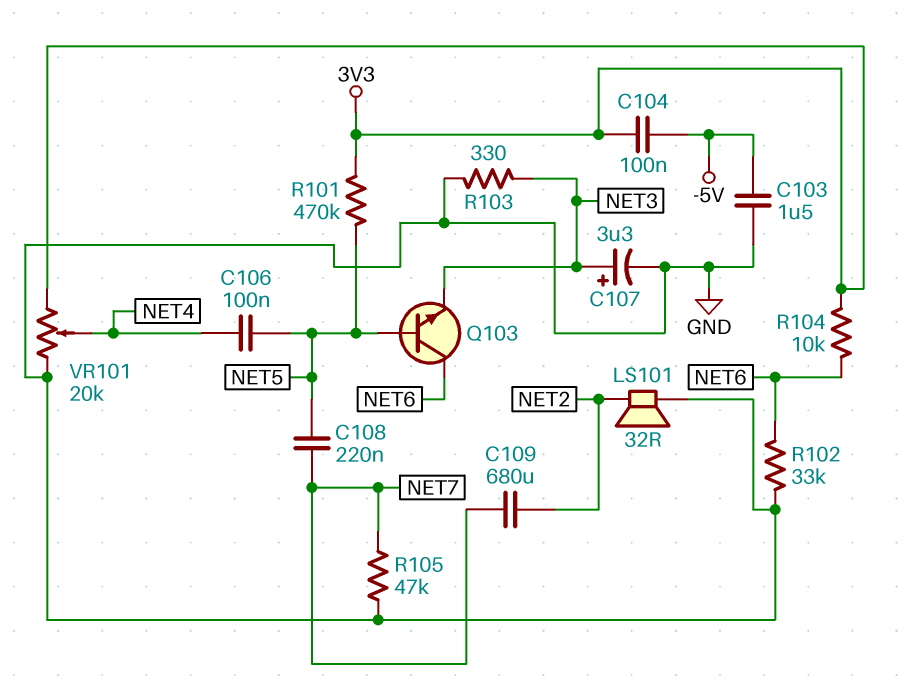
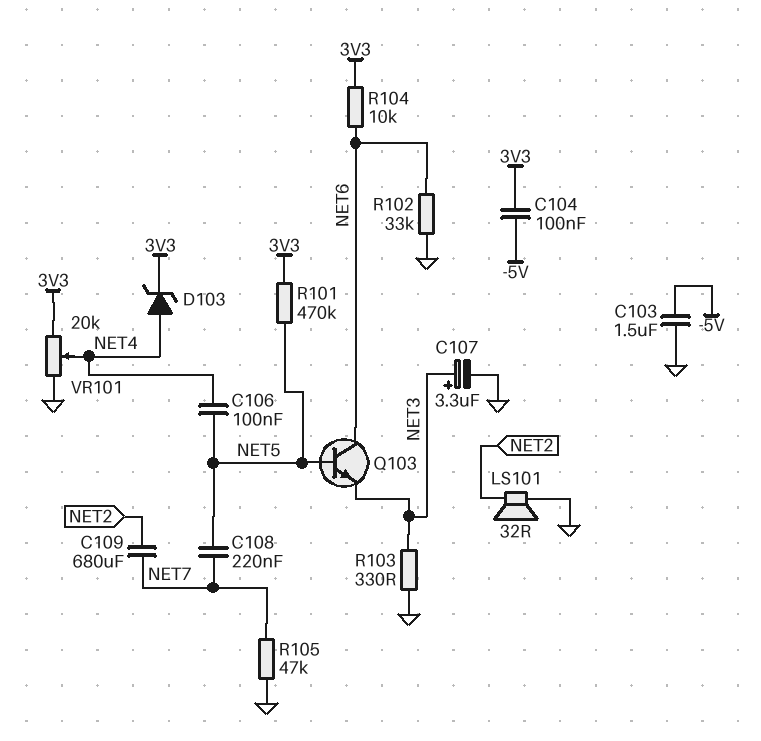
D103: none -> zener (A NET4, K 3V3)

